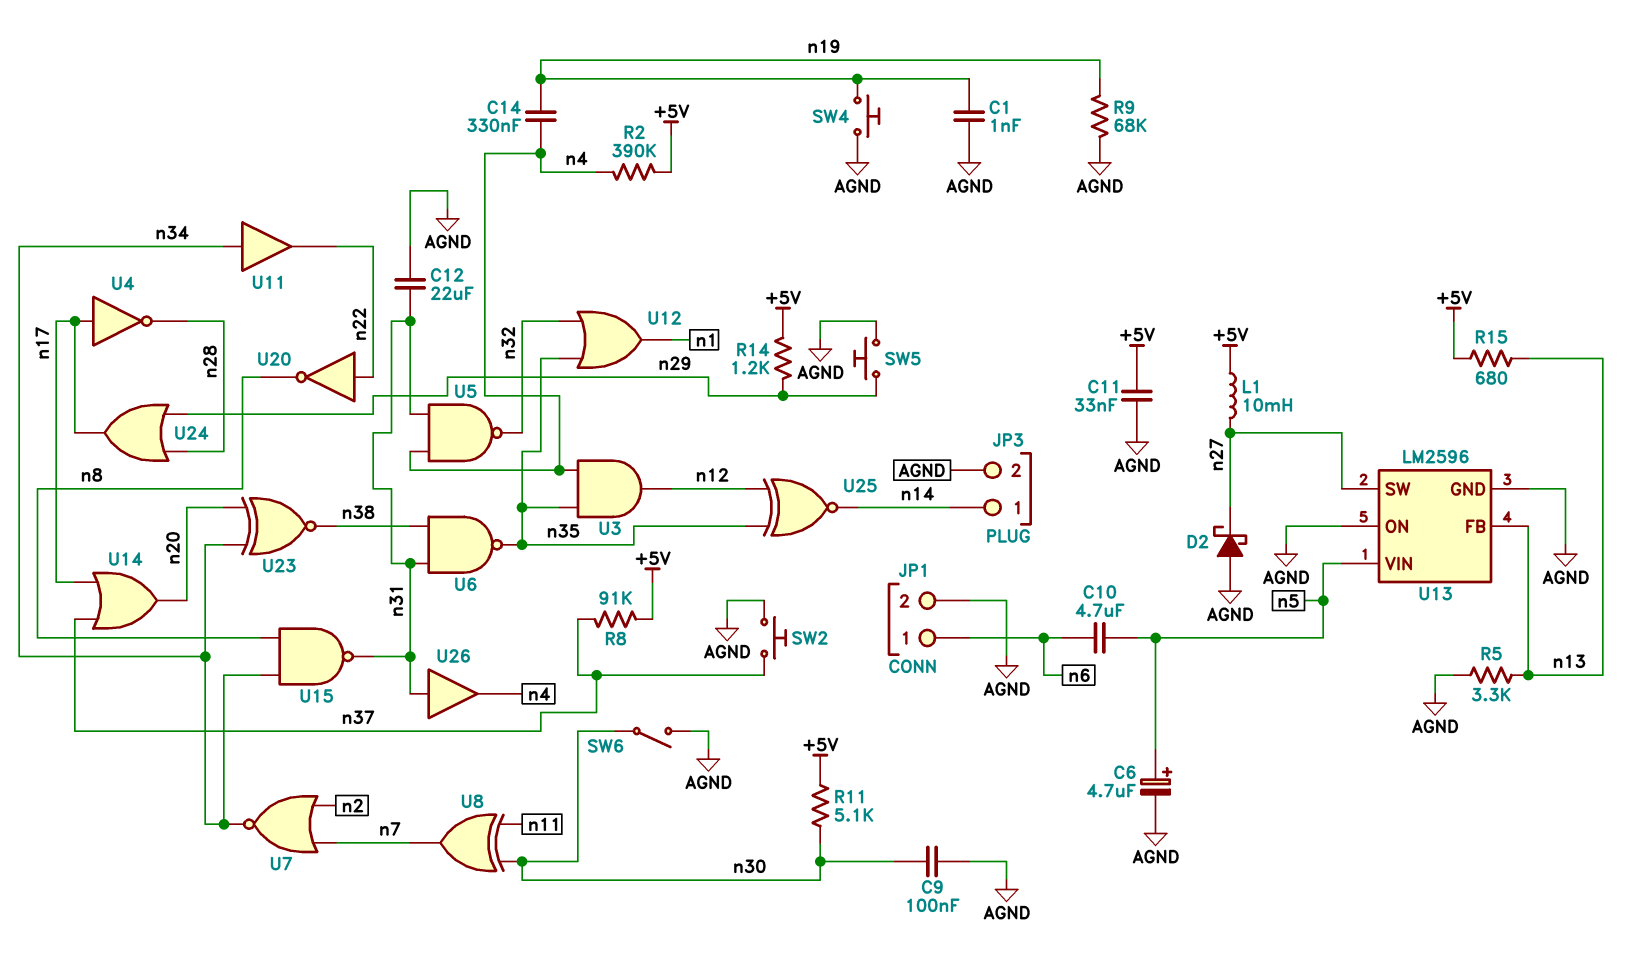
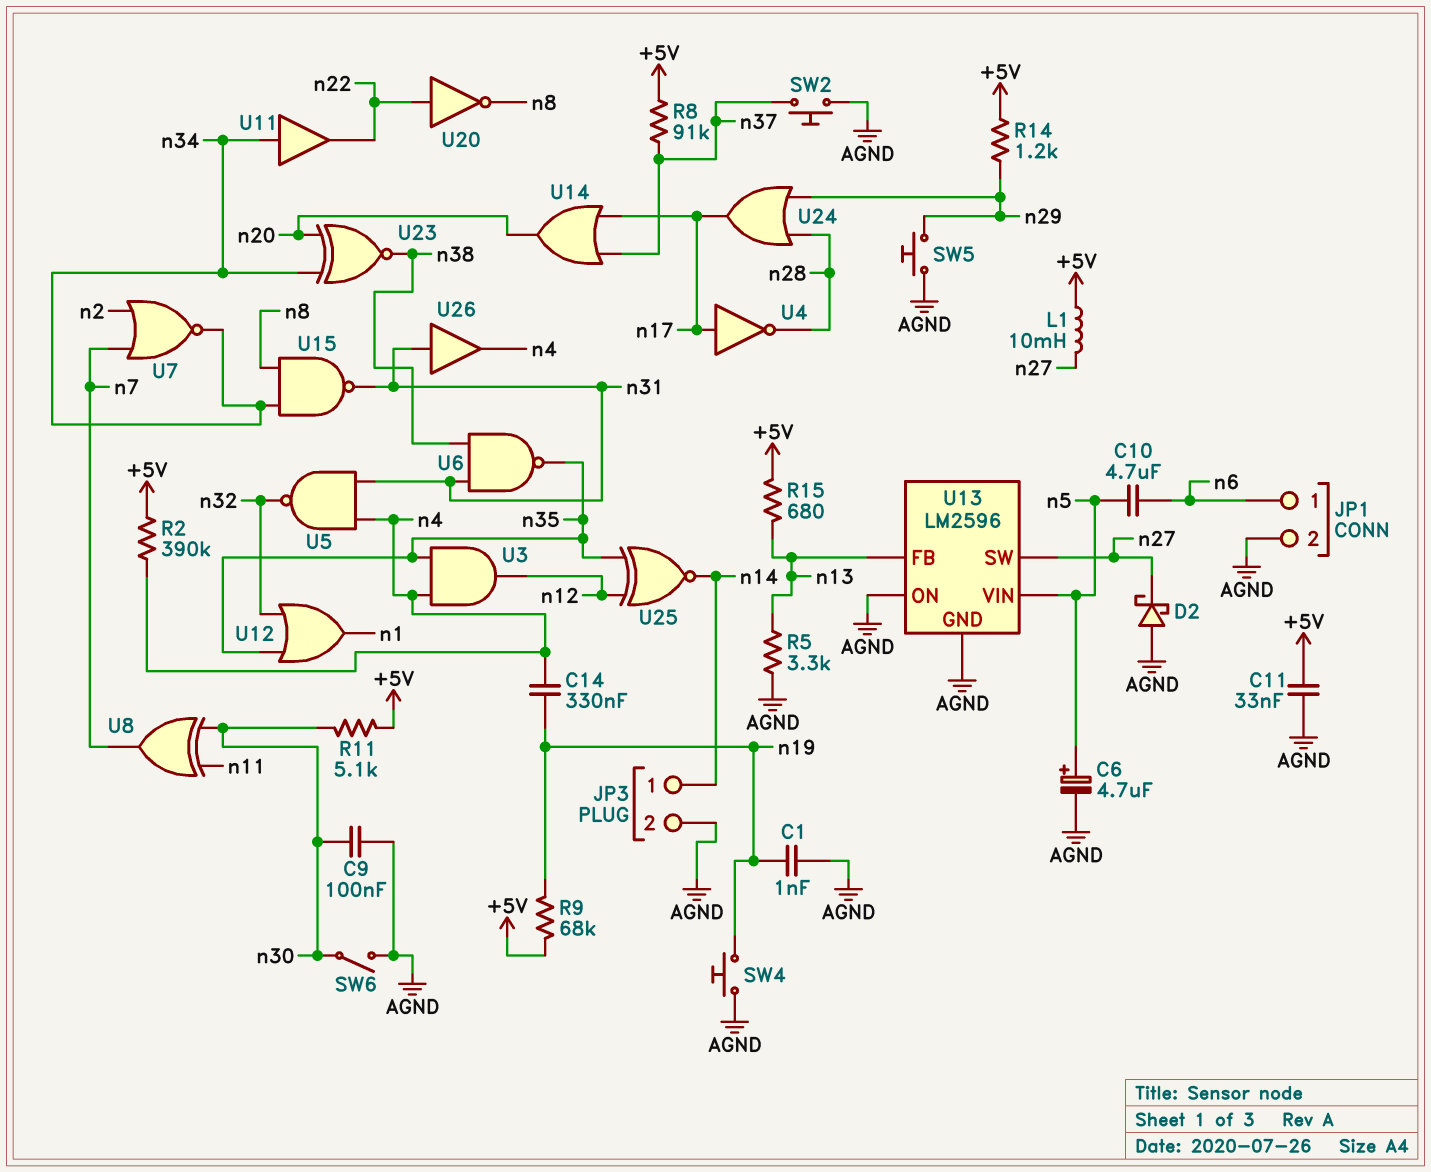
C12: 22uF (AGND, n31) -> none
R9: 68k (AGND, n19) -> 68k (+5V, n19)

